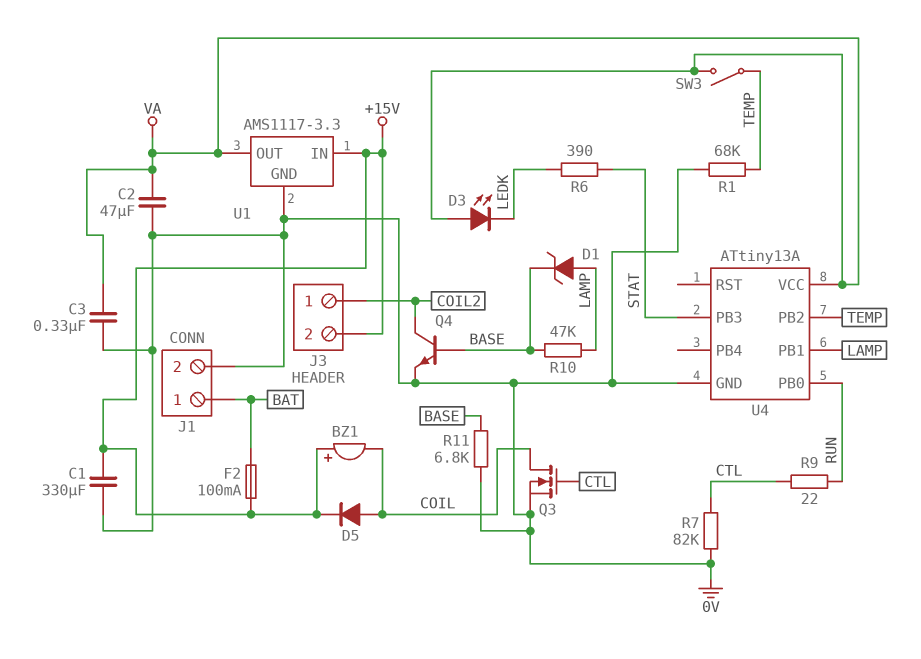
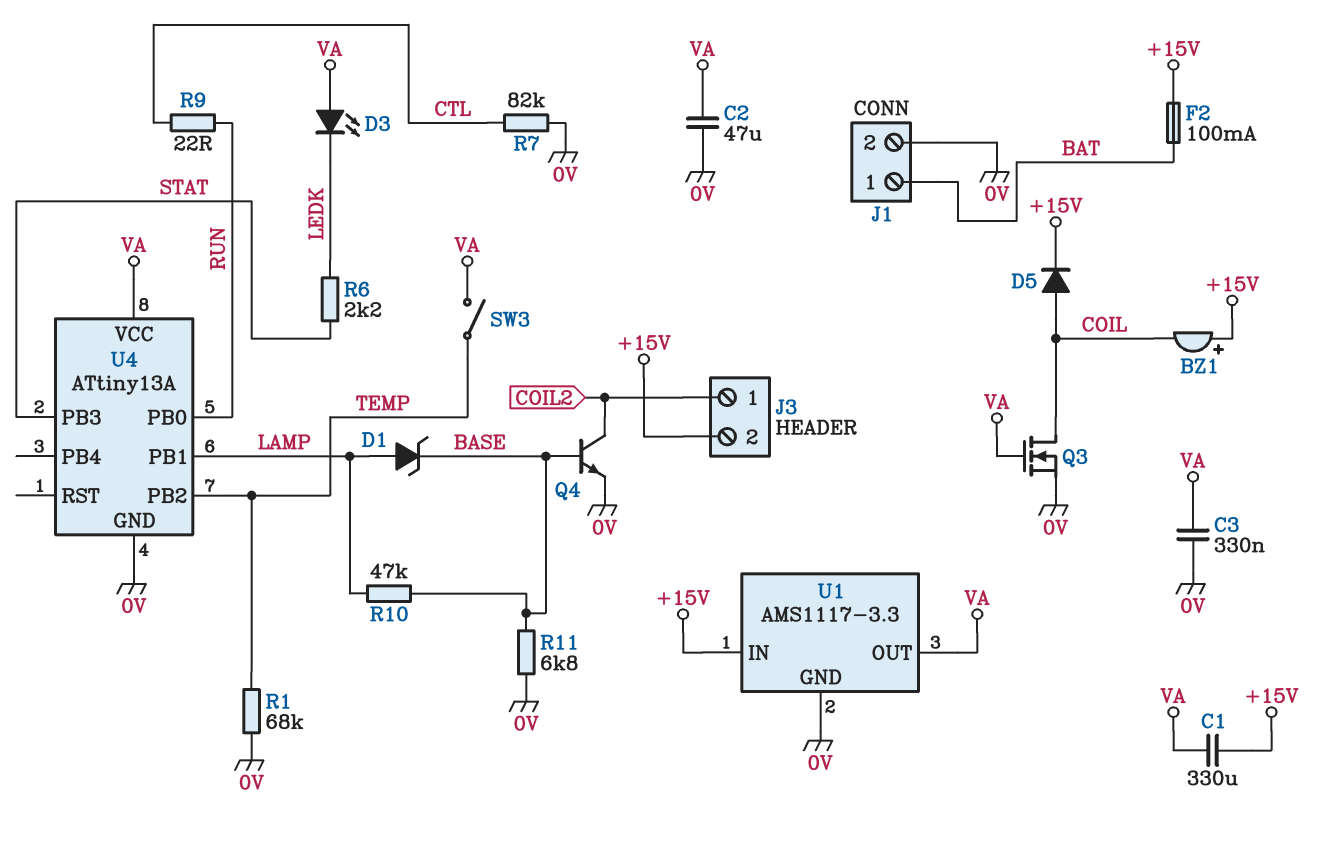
C1: 330uF (+15V, 0V) -> 330uF (+15V, VA)
Q3: NMOS (G CTL, D COIL, S 0V) -> NMOS (G VA, D COIL, S 0V)
R6: 390 (LEDK, STAT) -> 2.2k (LEDK, STAT)

